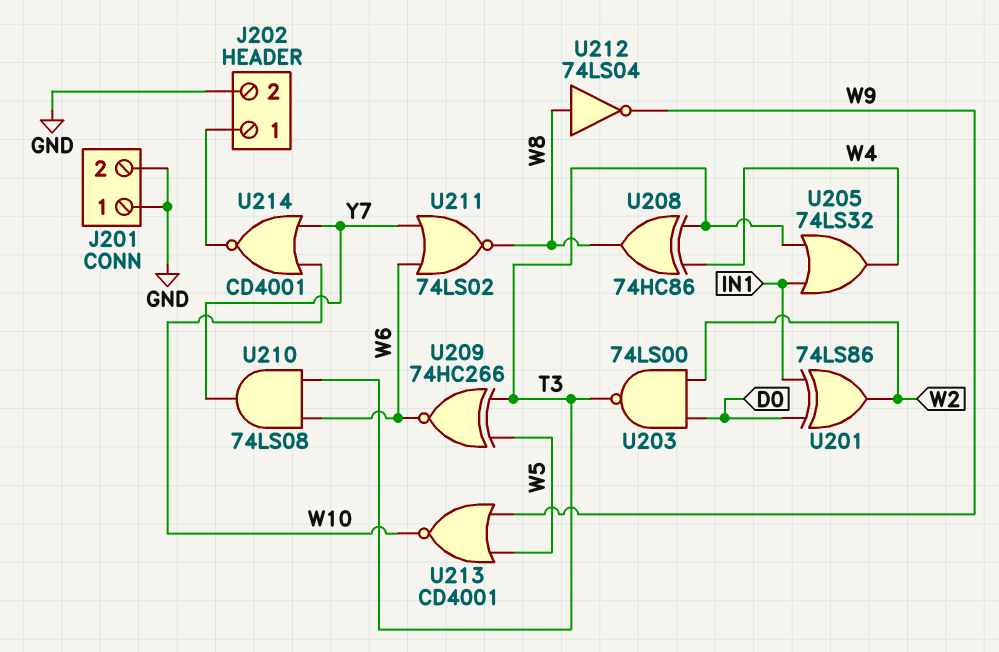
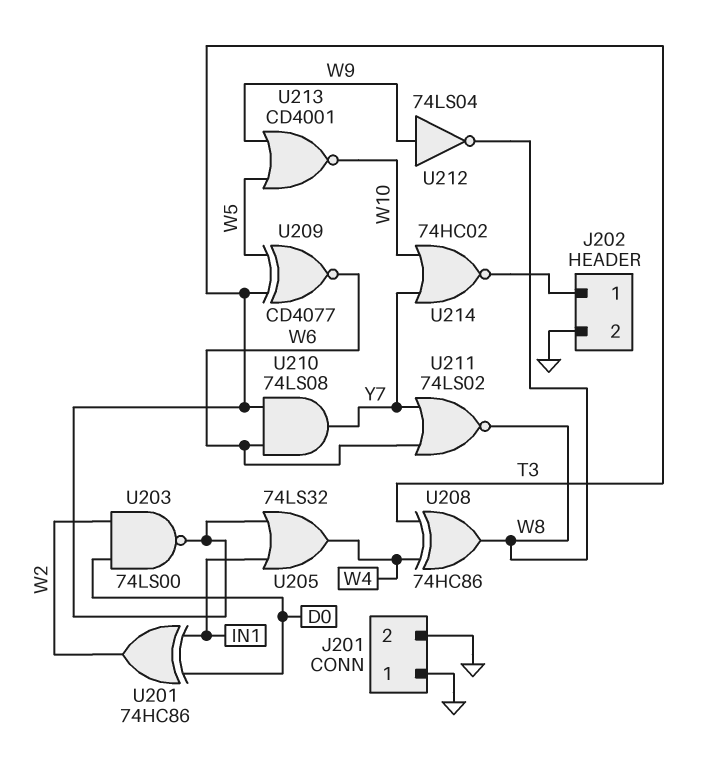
U201: XOR 74LS86 (in D0, in IN1, out W2) -> XOR 74HC86 (in D0, in IN1, out W2)
U209: XNOR 74HC266 (in T3, in W5, out W6) -> XNOR CD4077 (in T3, in W5, out W6)
U212: NOT 74LS04 (in W8, out W9) -> NOT 74LS04 (in W9, out W8)
U214: NOR CD4001 (in W10, in Y7, out J202/1) -> NOR 74HC02 (in W10, in Y7, out J202/1)

